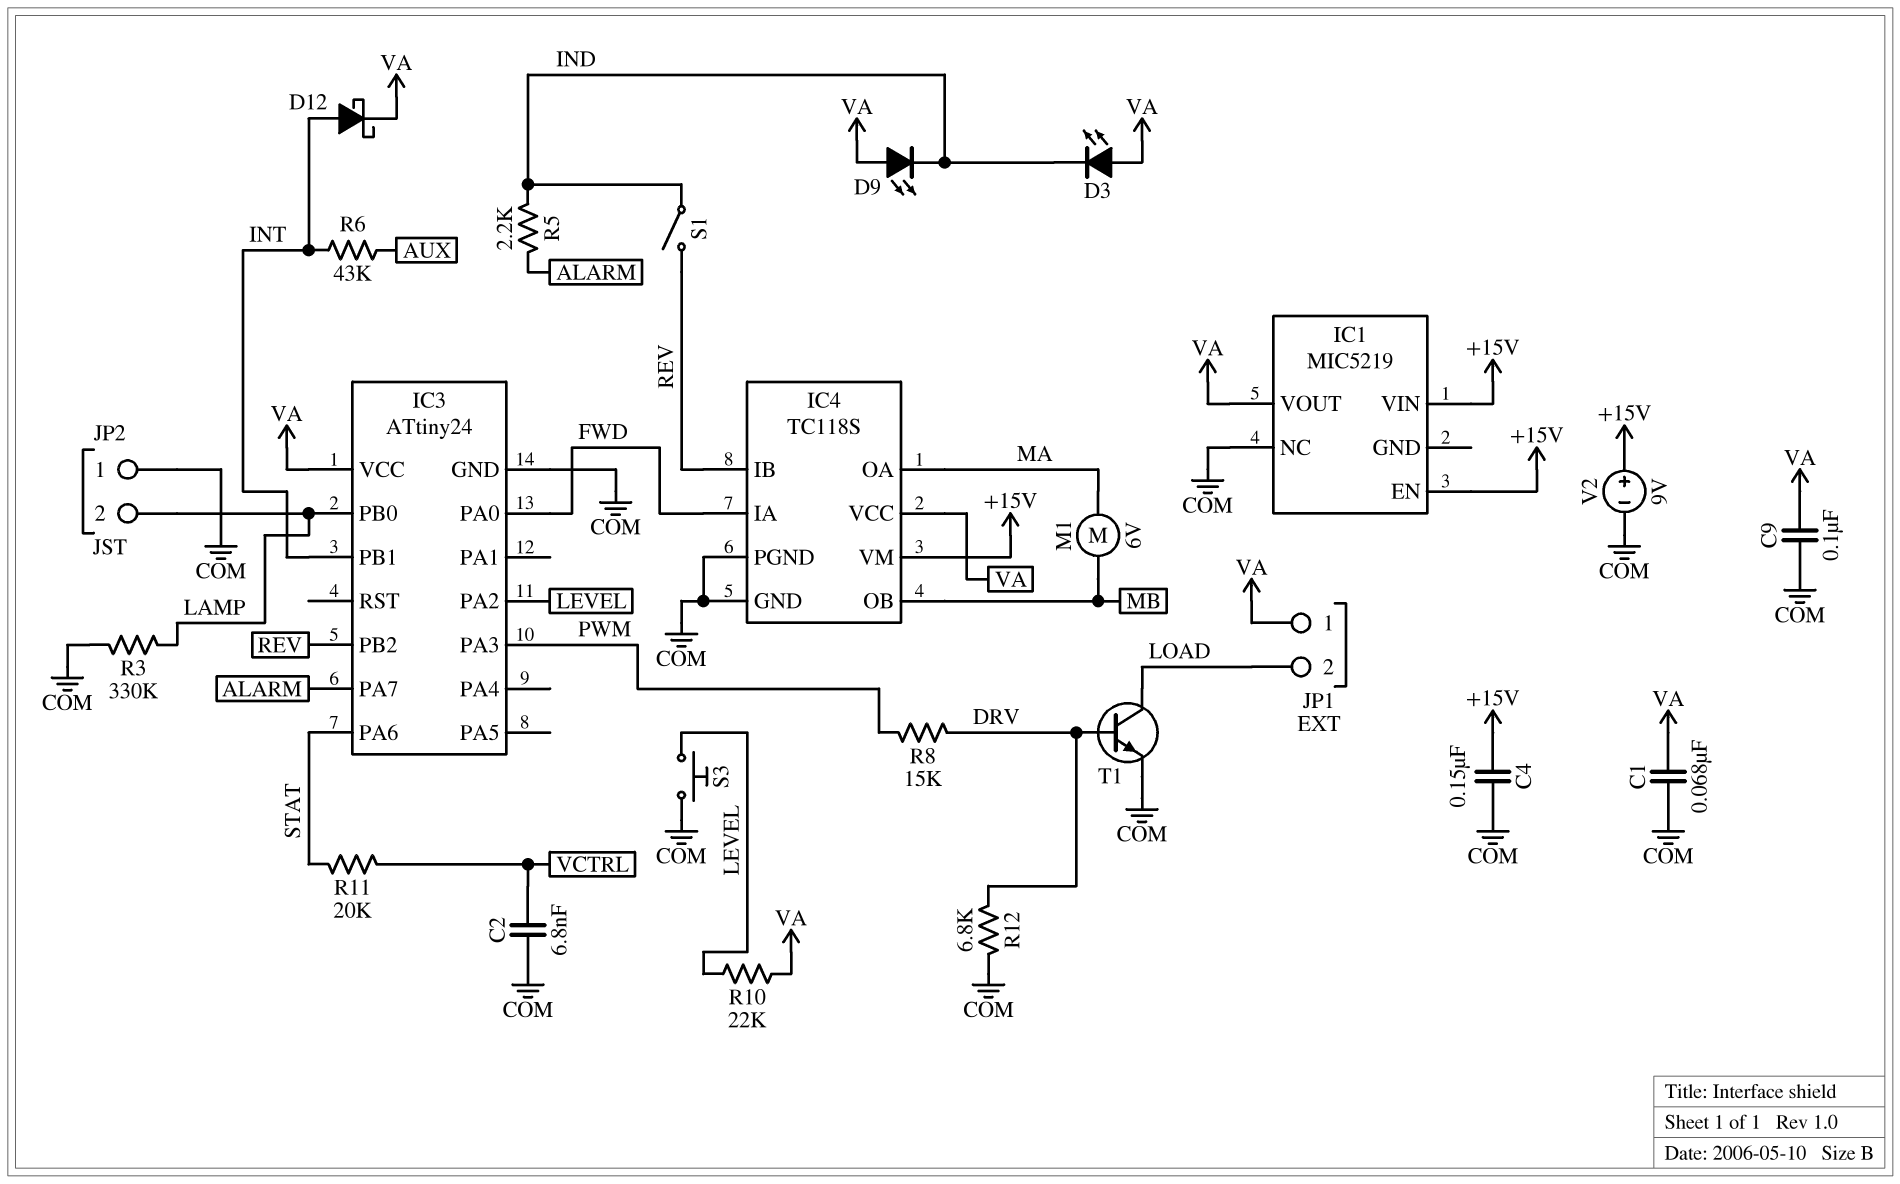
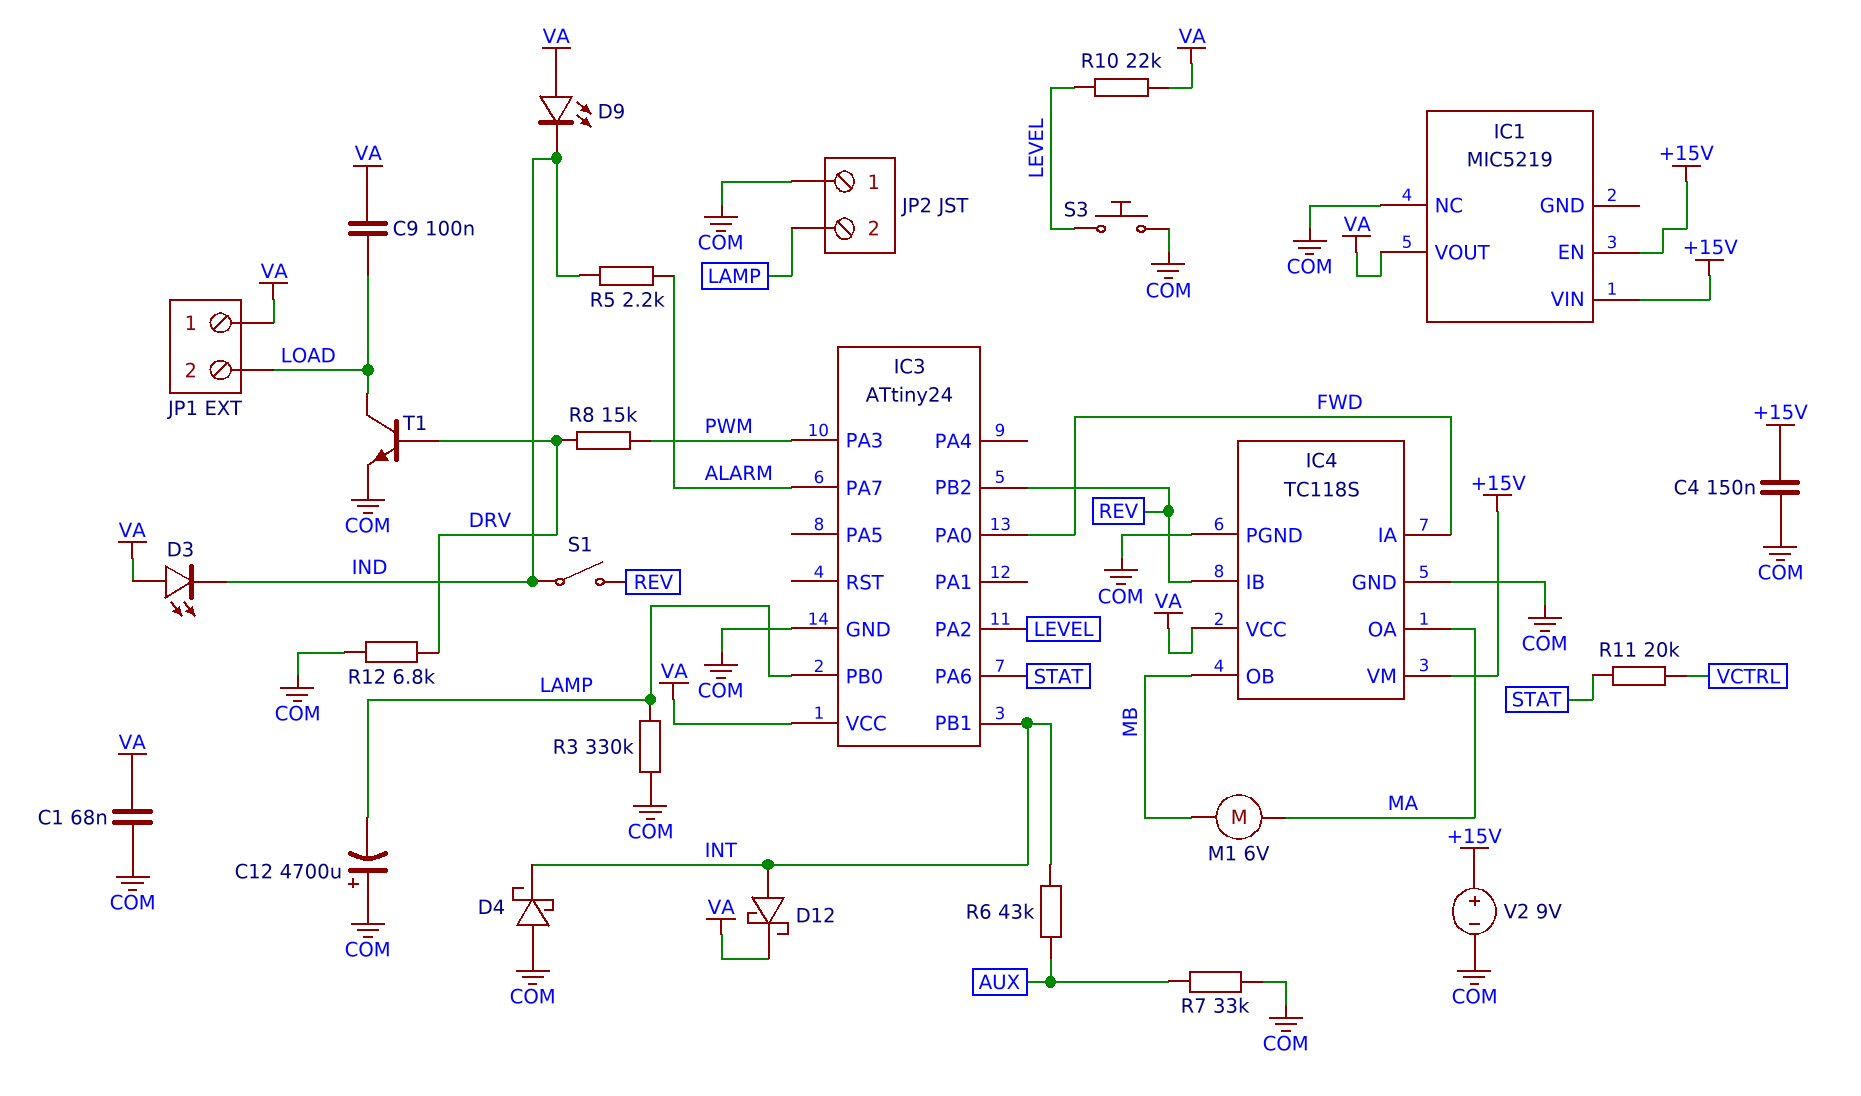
C2: 6.8nF (COM, VCTRL) -> none
C9: 100nF (COM, VA) -> 100nF (LOAD, VA)
C12: none -> 4700uF (plus COM, minus LAMP)
D4: none -> schottky (A COM, K INT)
R7: none -> 33k (AUX, COM)

